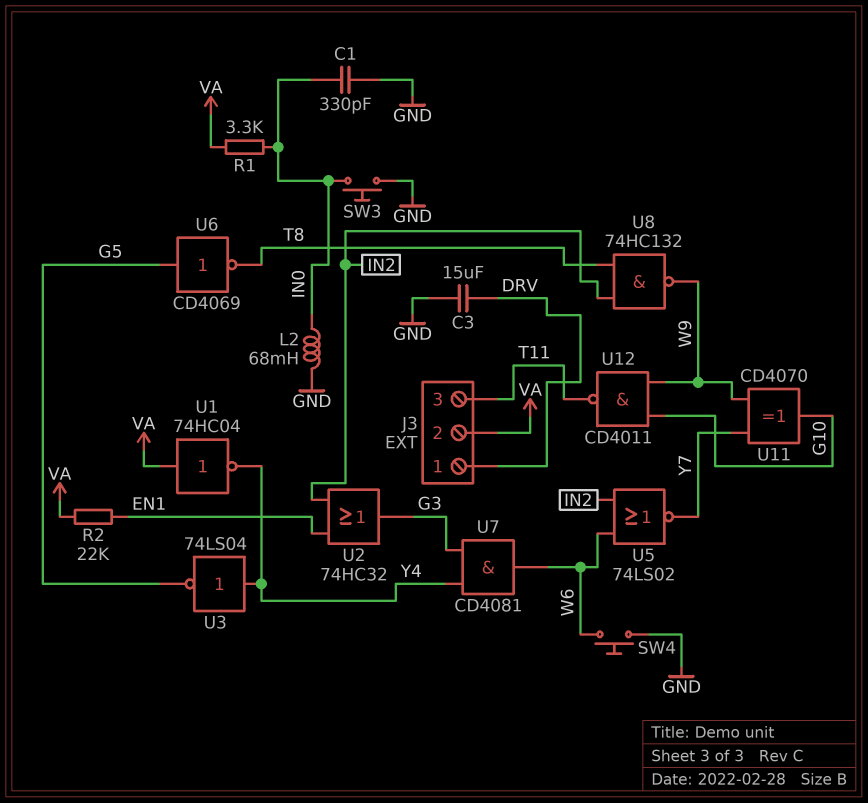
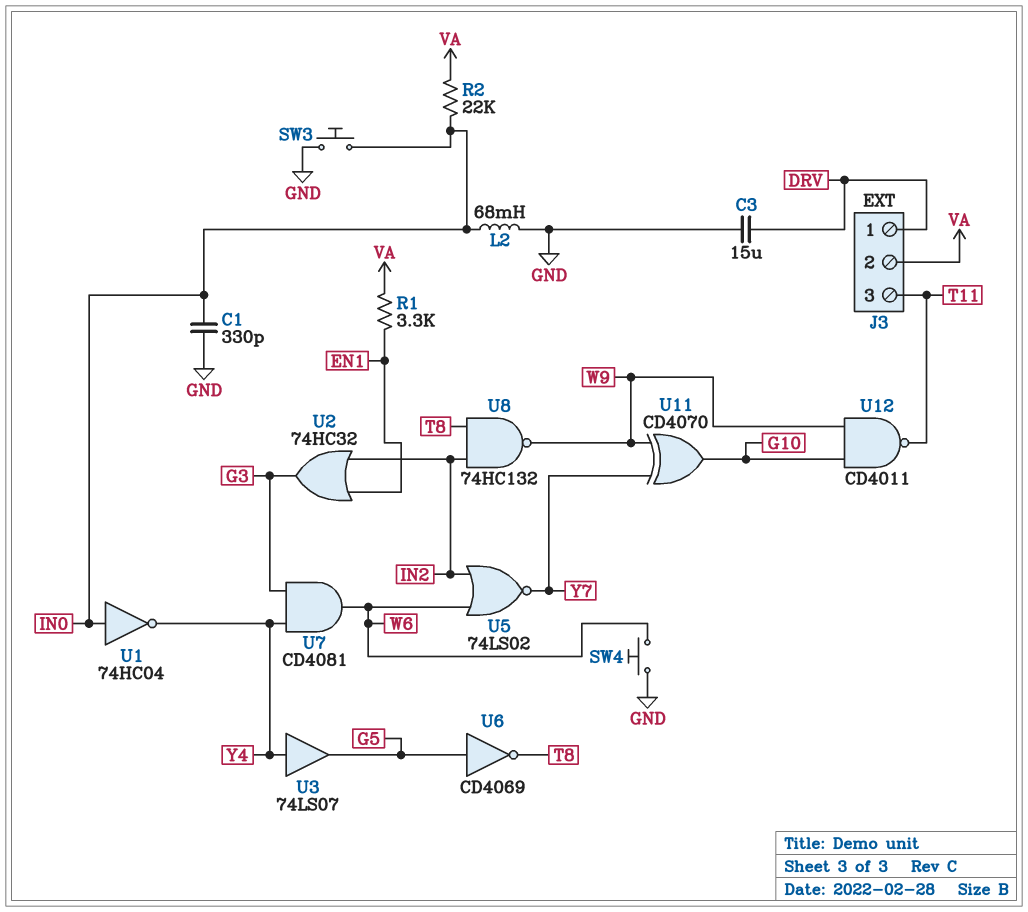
R1: 3.3k (IN0, VA) -> 3.3k (EN1, VA)
R2: 22k (EN1, VA) -> 22k (IN0, VA)
U1: NOT 74HC04 (in VA, out Y4) -> NOT 74HC04 (in IN0, out Y4)
U3: NOT 74LS04 (in Y4, out G5) -> buffer 74LS07 (in Y4, out G5)

